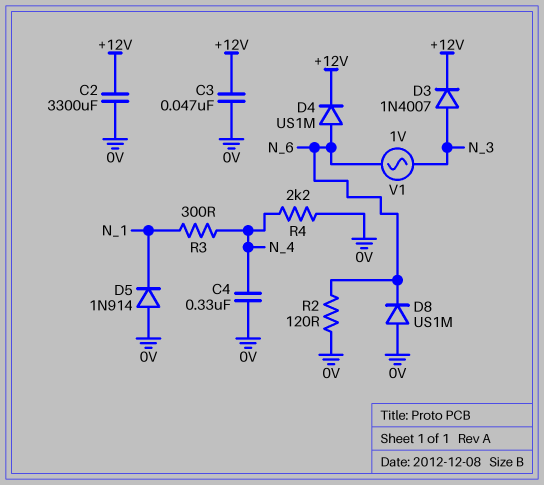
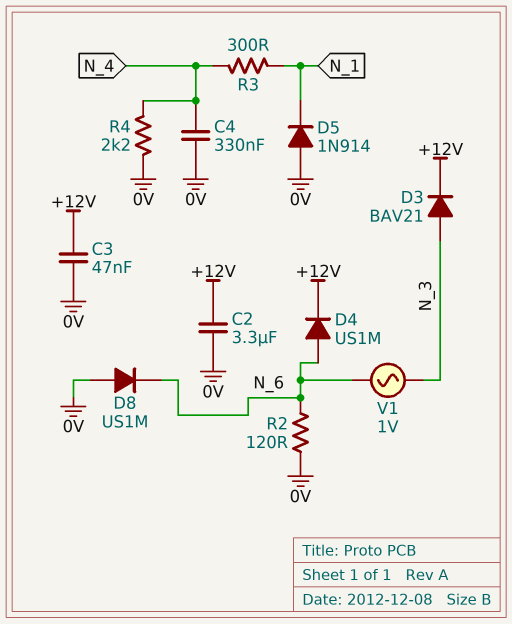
C2: 3300uF (+12V, 0V) -> 3.3uF (+12V, 0V)
D3: diode 1N4007 (A N_3, K +12V) -> diode BAV21 (A N_3, K +12V)

